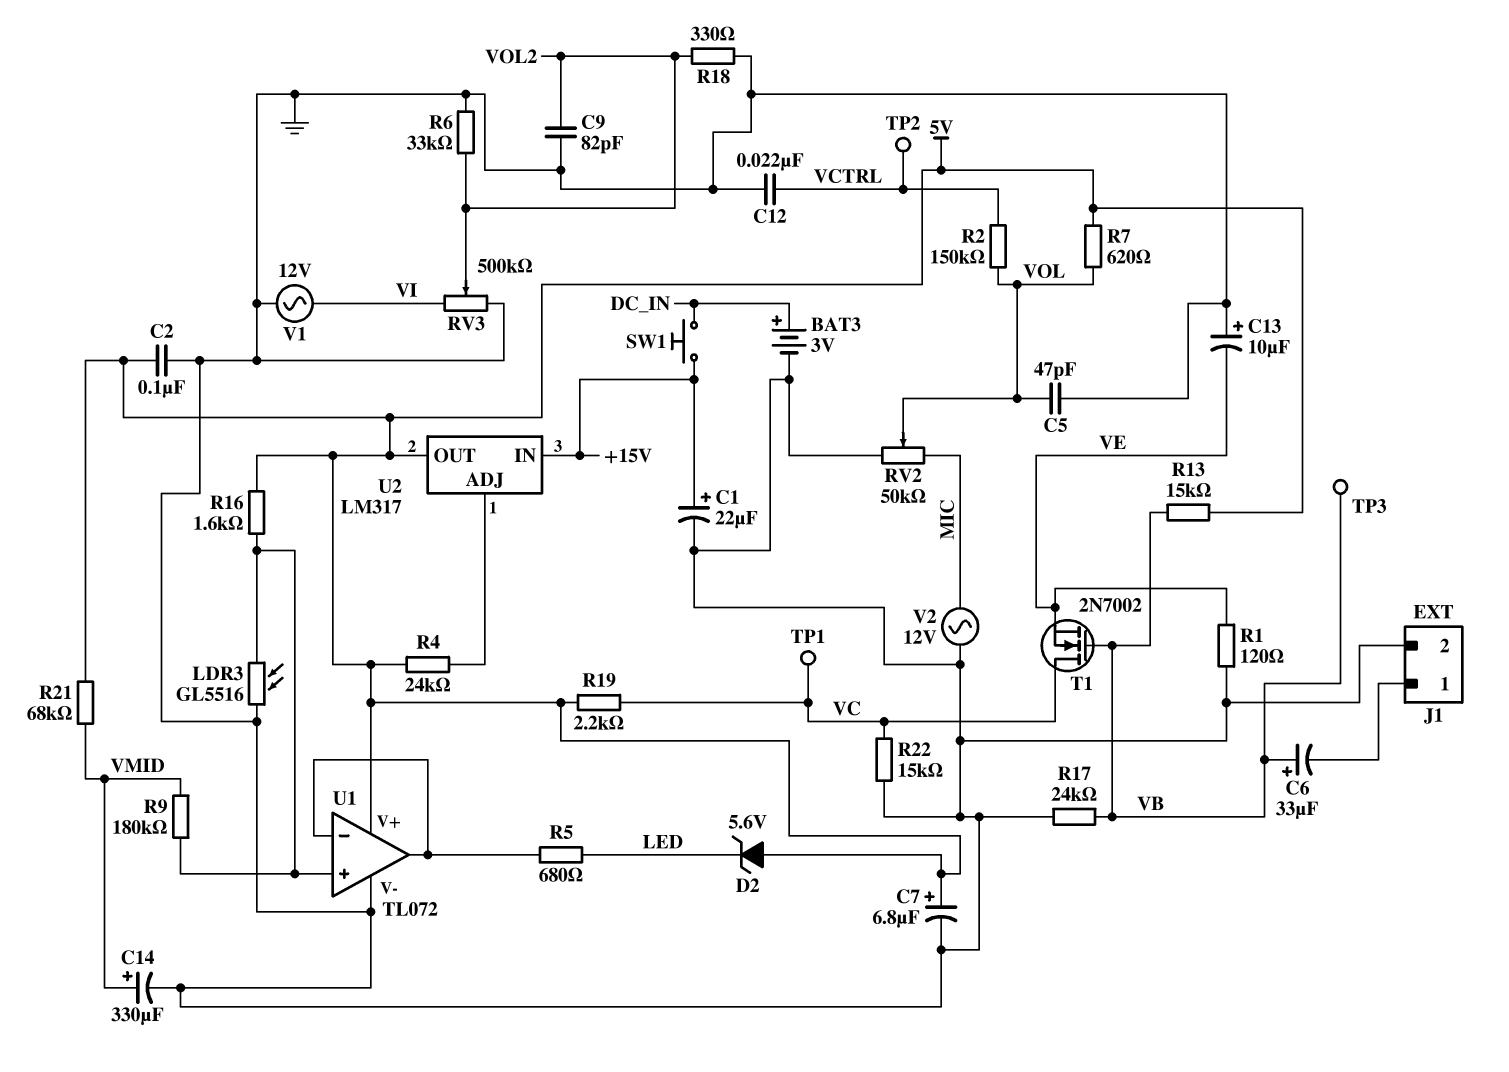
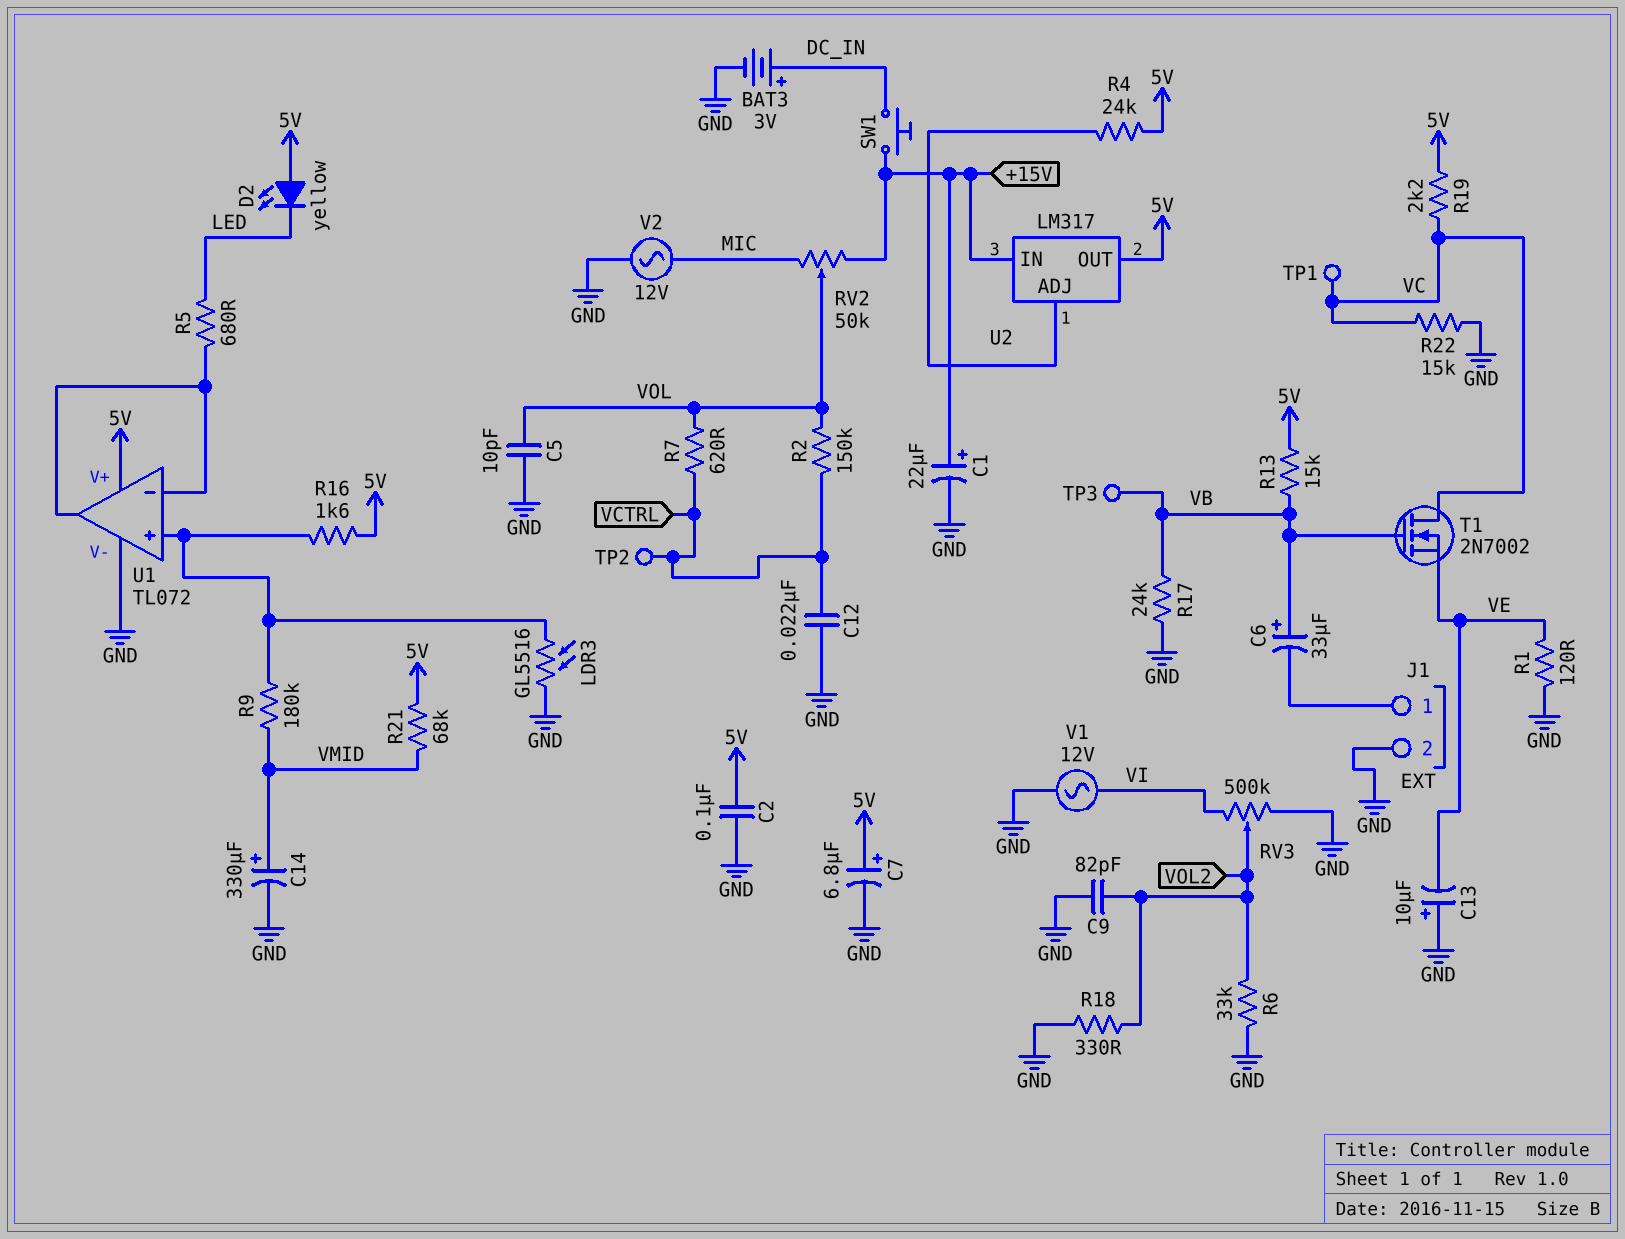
C5: 47pF (GND, VOL) -> 10pF (GND, VOL)
D2: zener 5.6V (A 5V, K LED) -> LED yellow (A 5V, K LED)
R7: 620 (5V, VOL) -> 620 (VCTRL, VOL)
RV2: 50k (GND, MIC, wiper VOL) -> 50k (+15V, MIC, wiper VOL)

